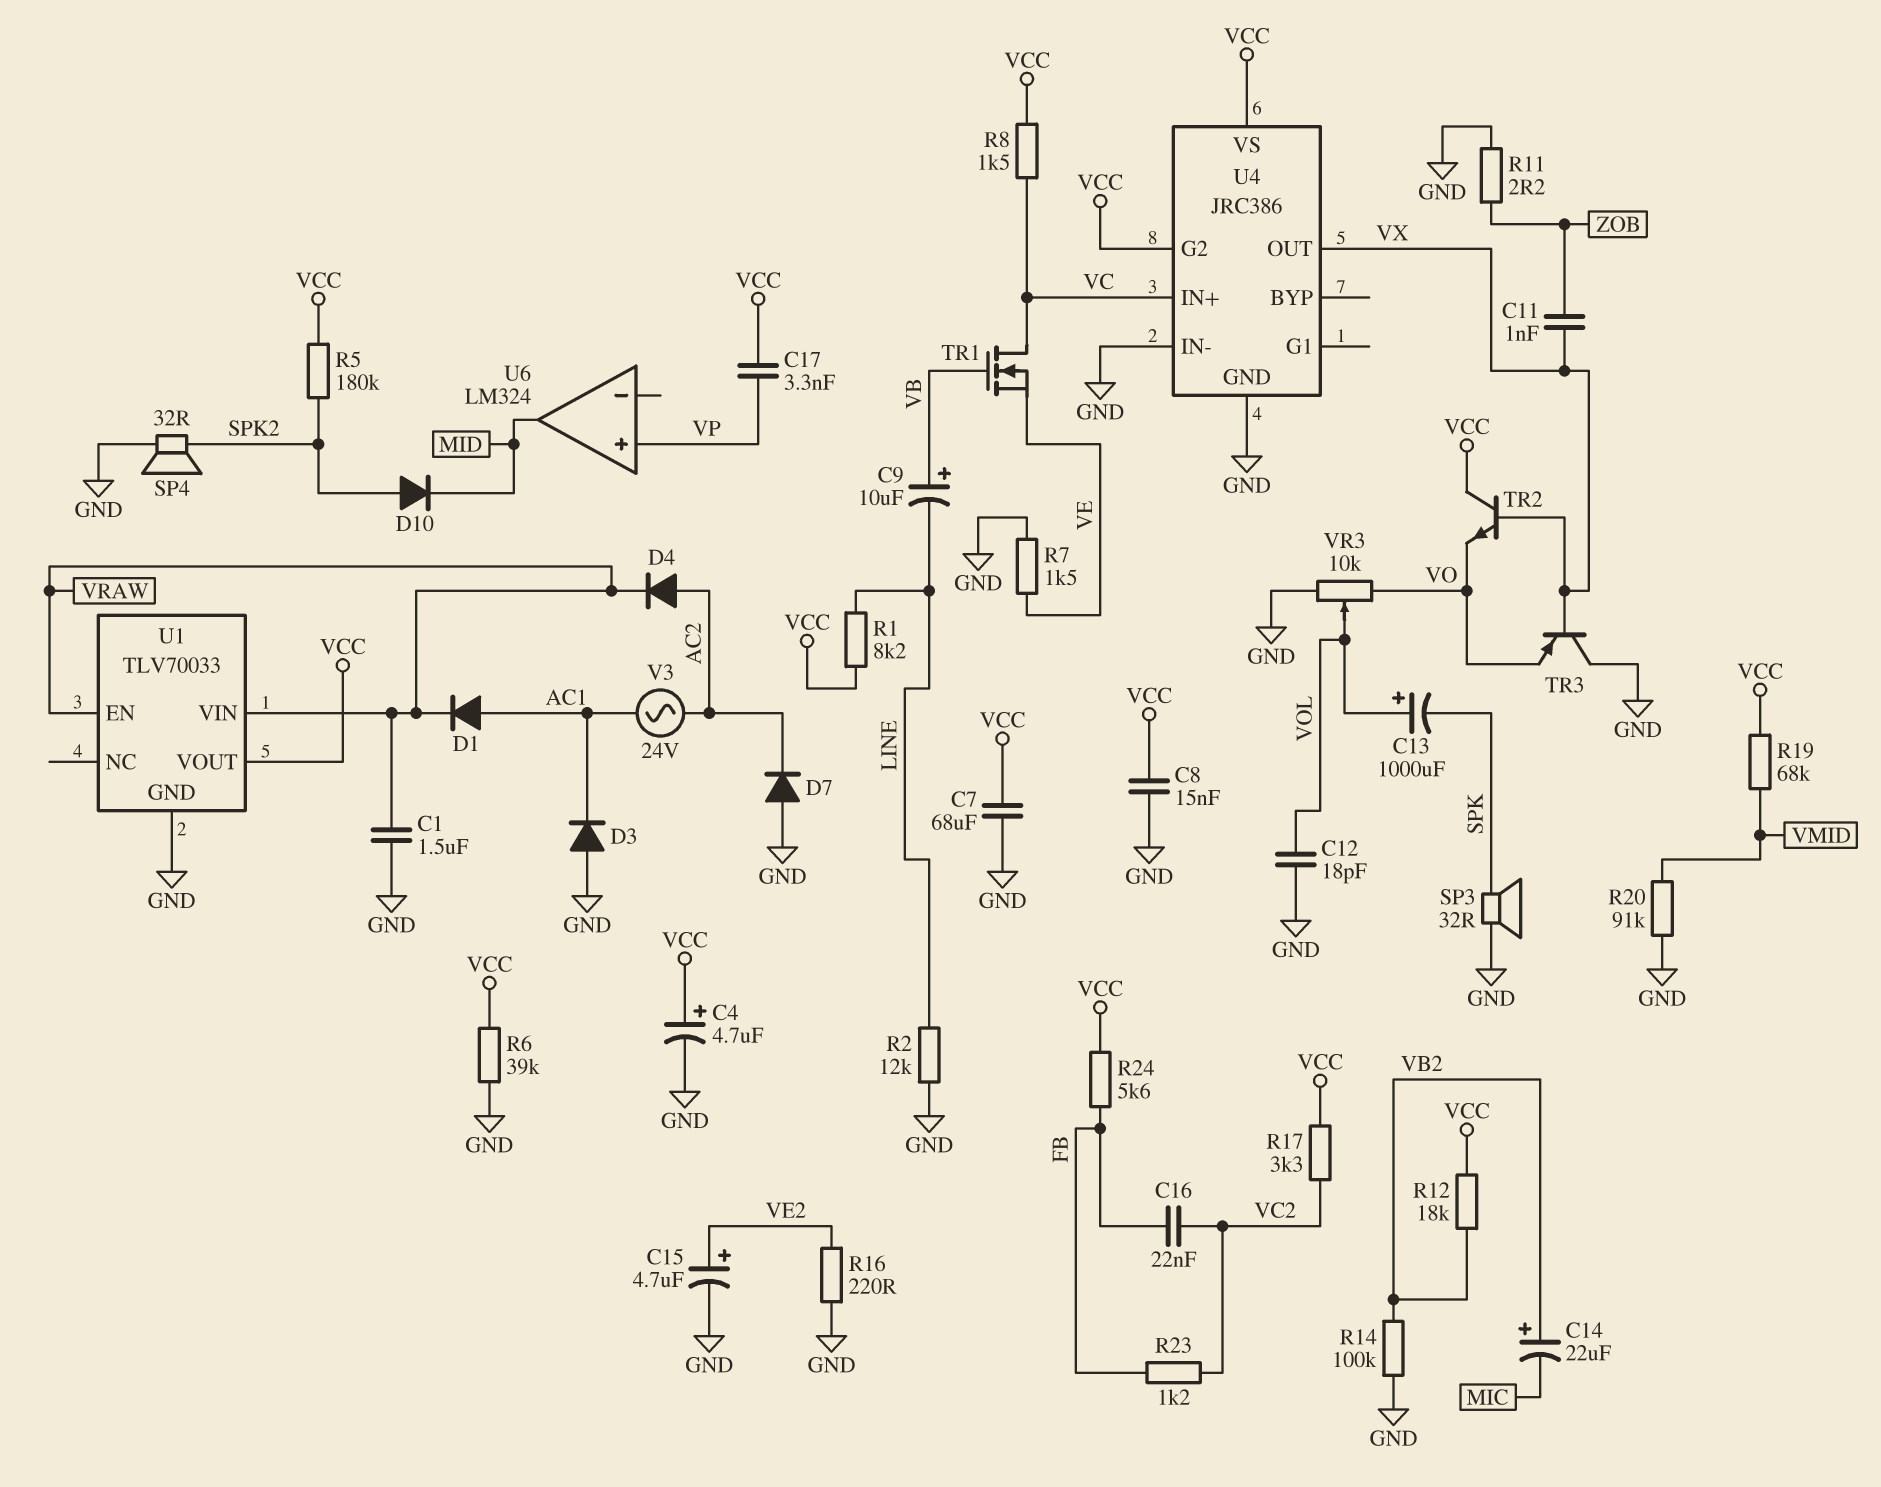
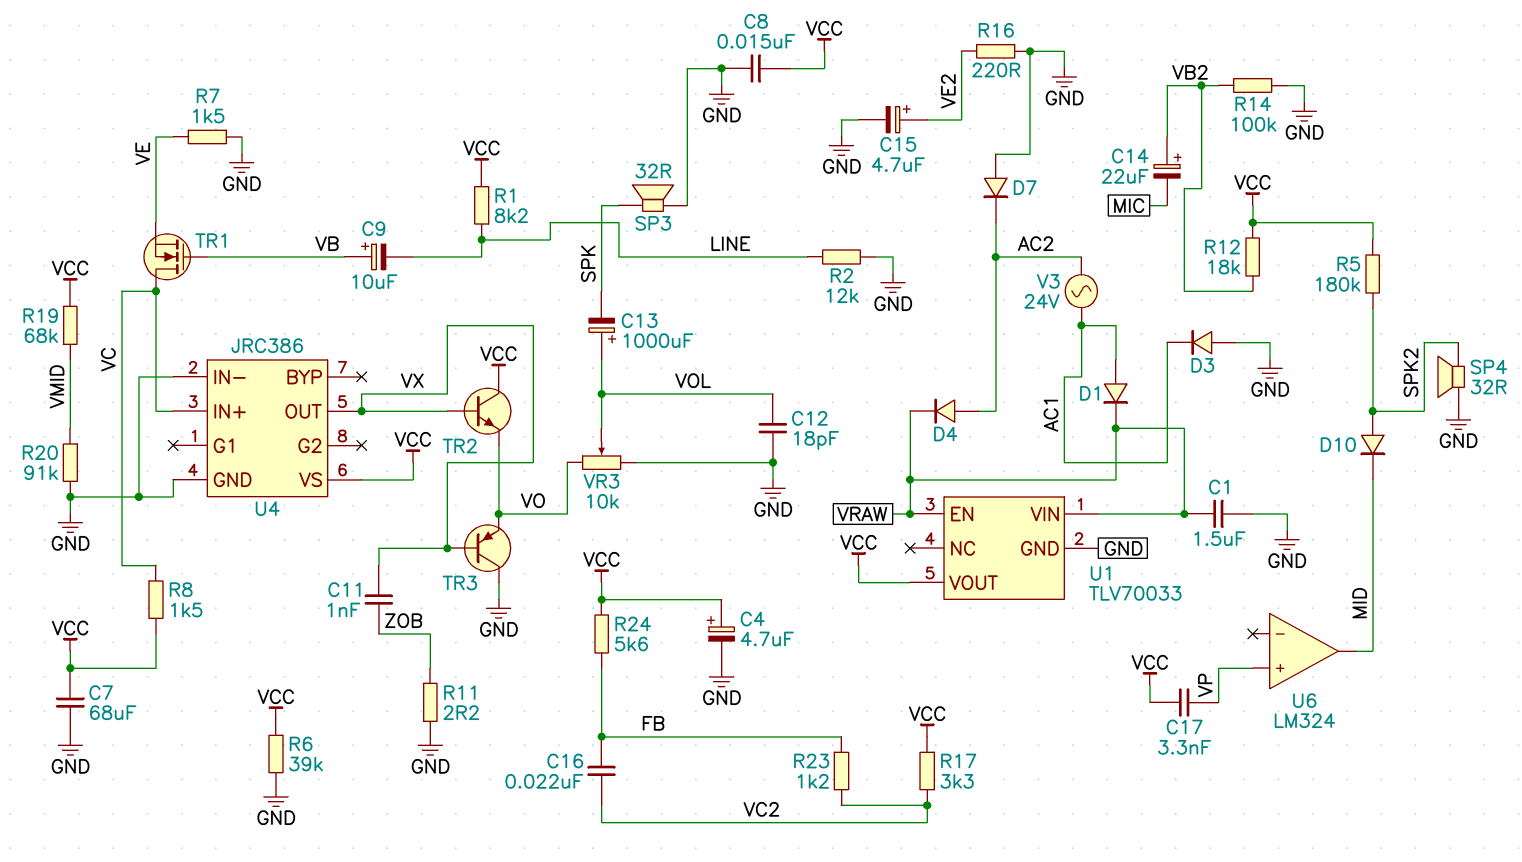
U4 pin G2: VCC -> none

